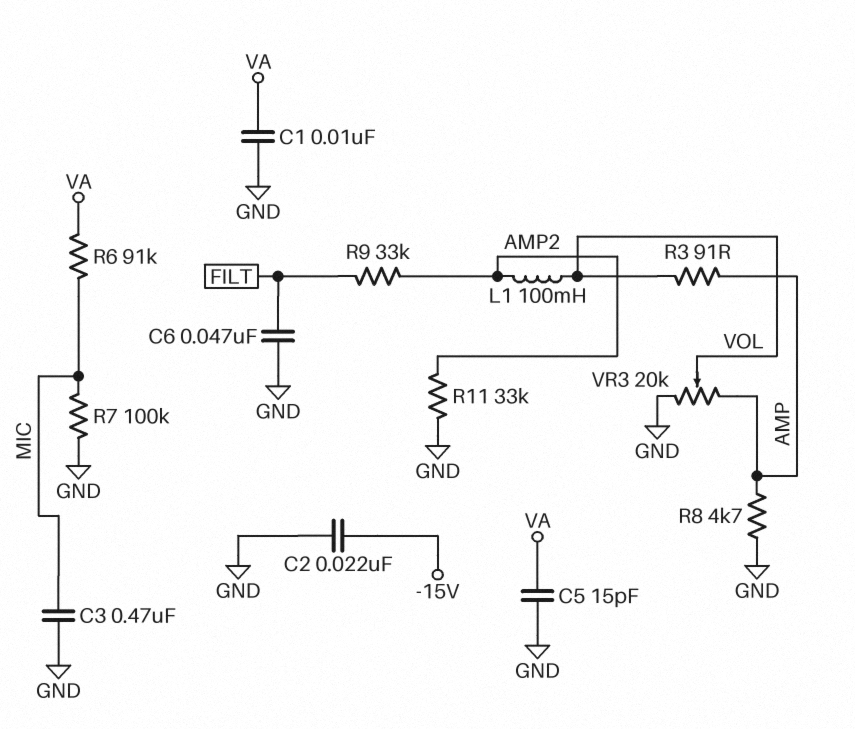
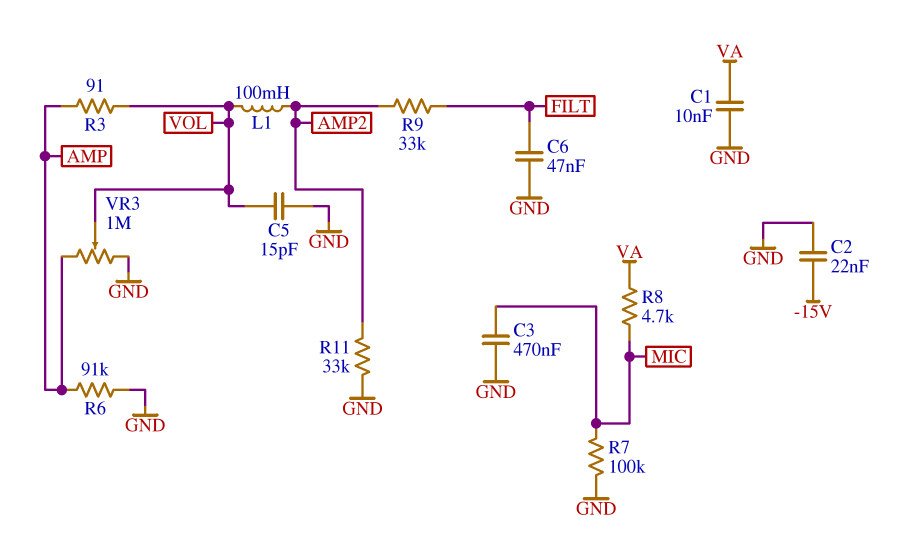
C5: 15pF (GND, VA) -> 15pF (GND, VOL)
R6: 91k (MIC, VA) -> 91k (AMP, GND)
R8: 4.7k (AMP, GND) -> 4.7k (MIC, VA)
VR3: 20k (AMP, GND, wiper VOL) -> 1M (AMP, GND, wiper VOL)

